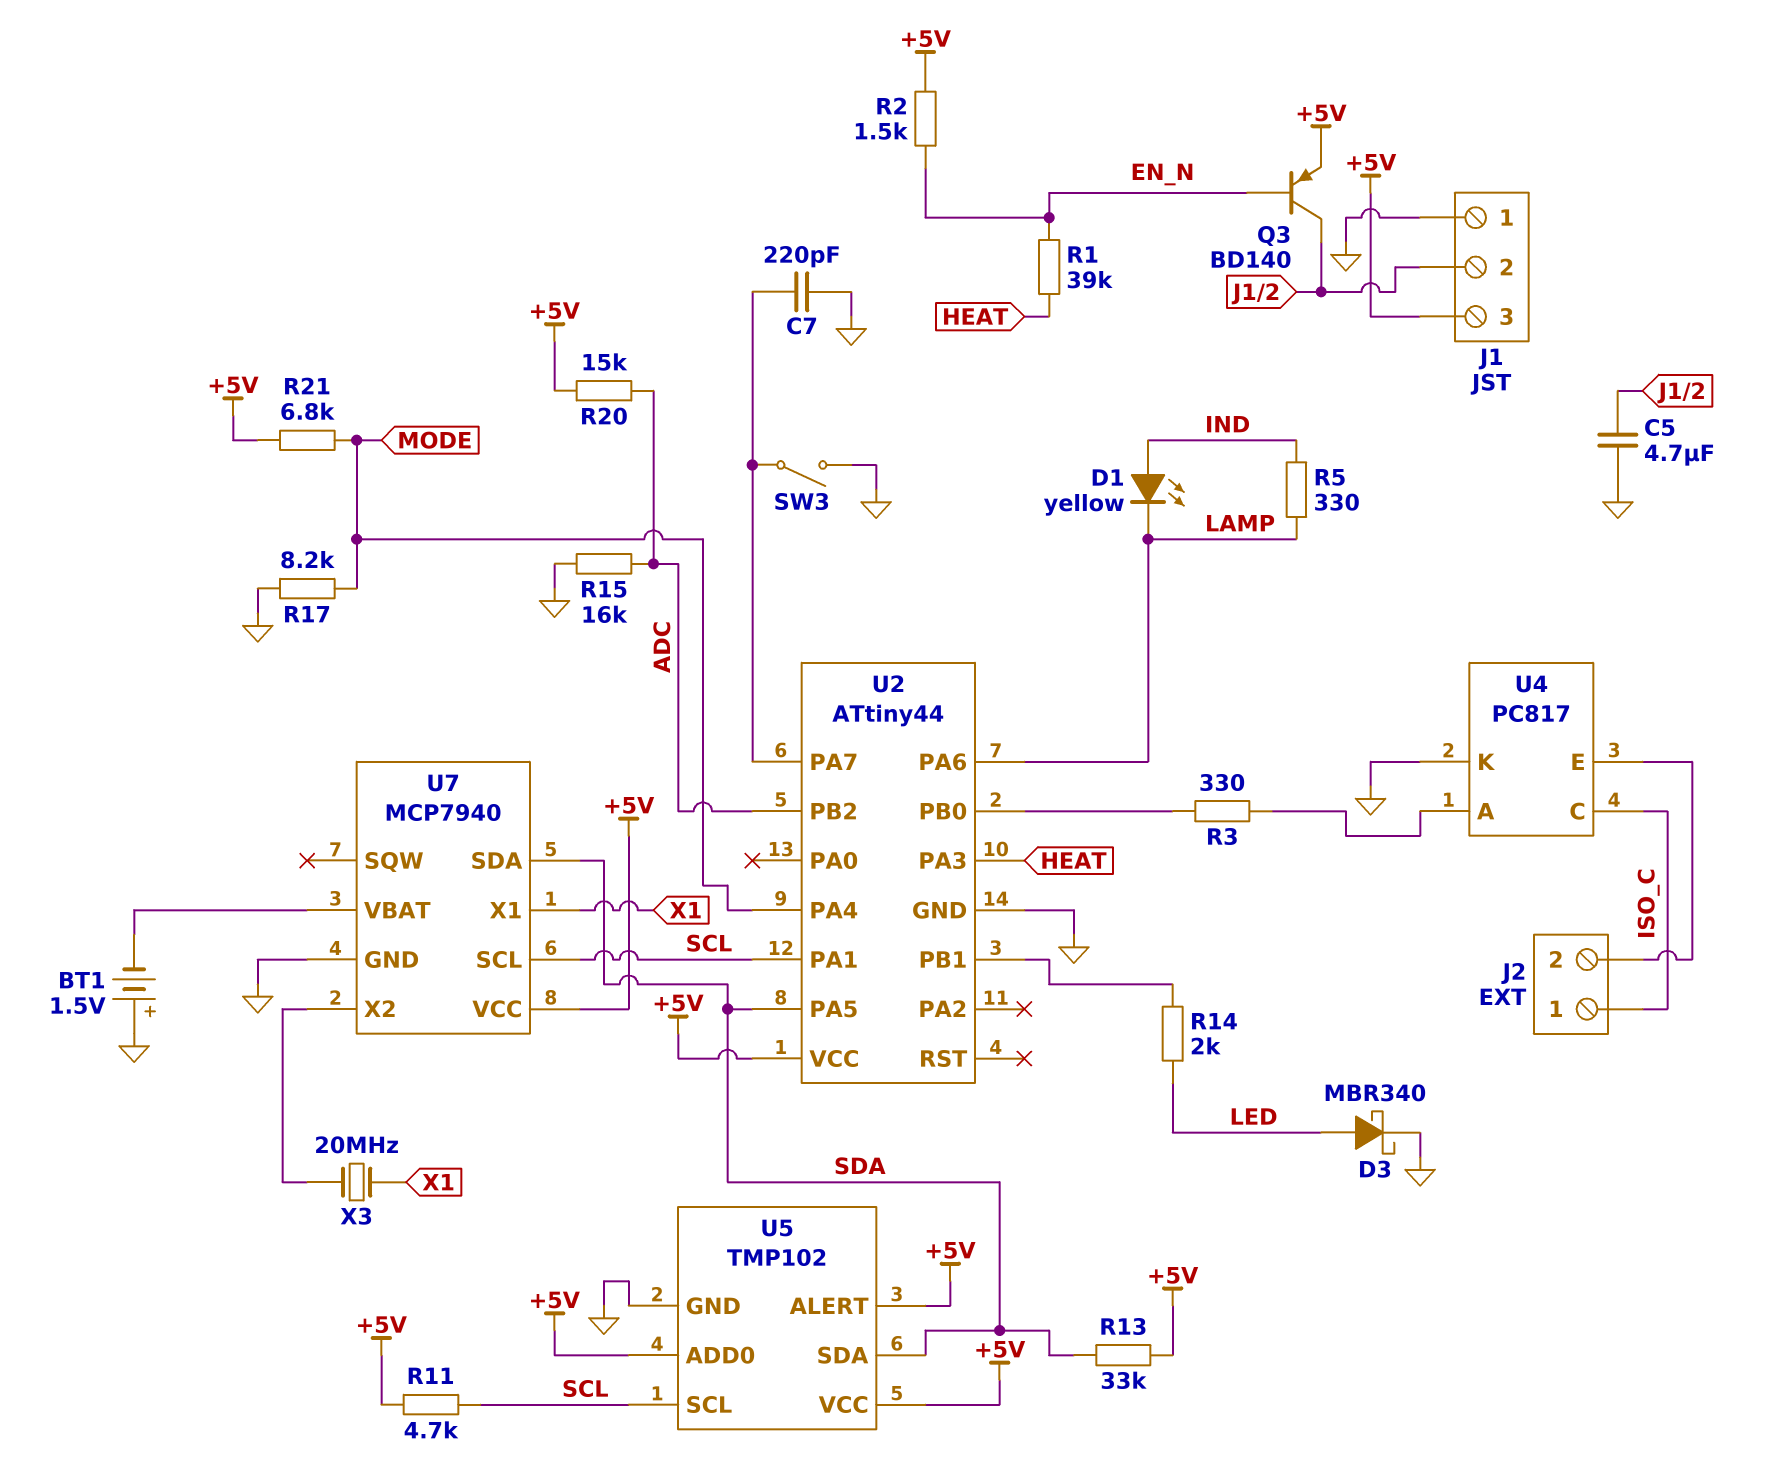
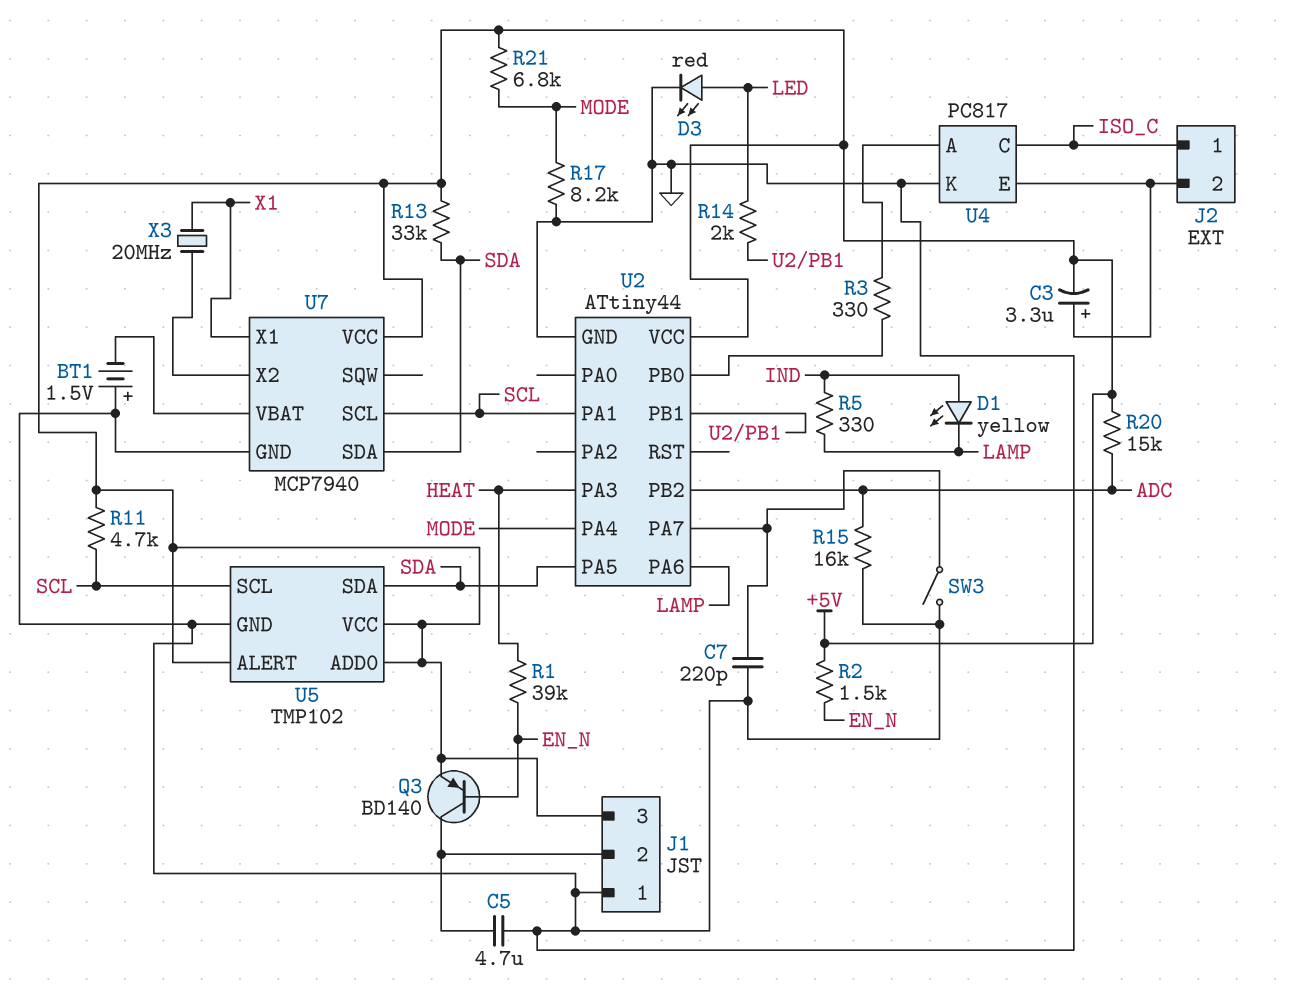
C3: none -> 3.3uF (plus J2/2, minus +5V)
D3: schottky MBR340 (A LED, K GND) -> LED red (A LED, K GND)

